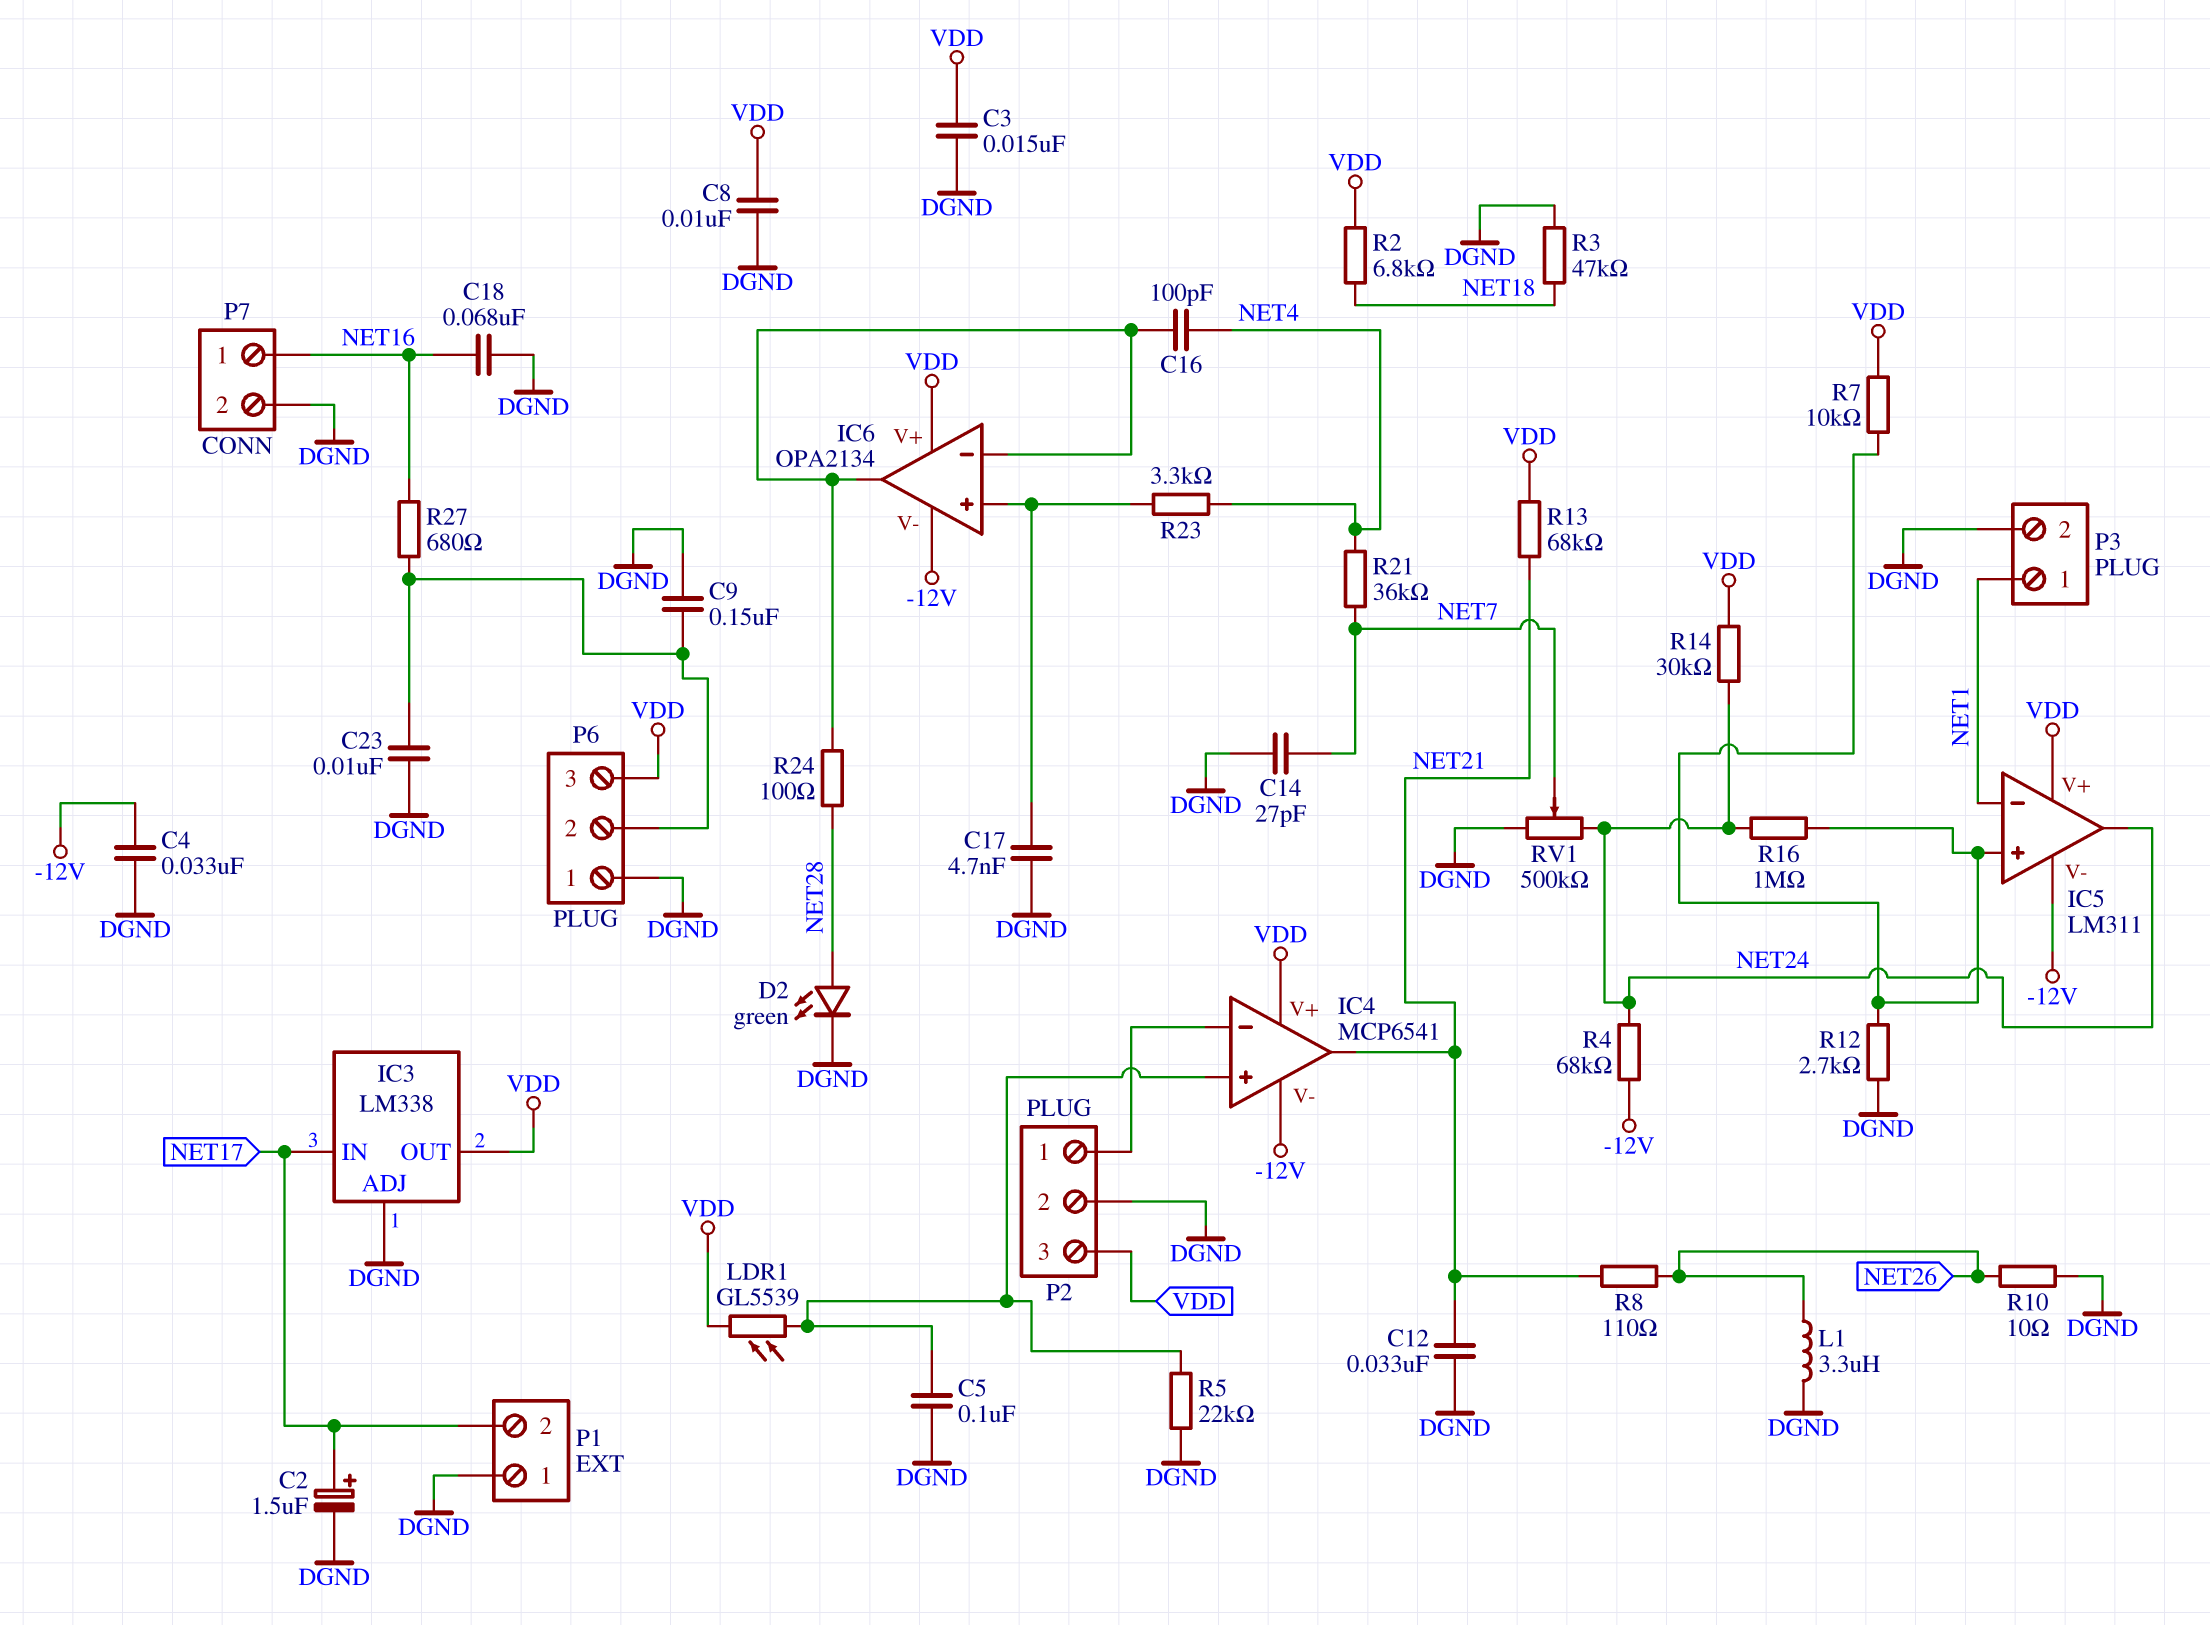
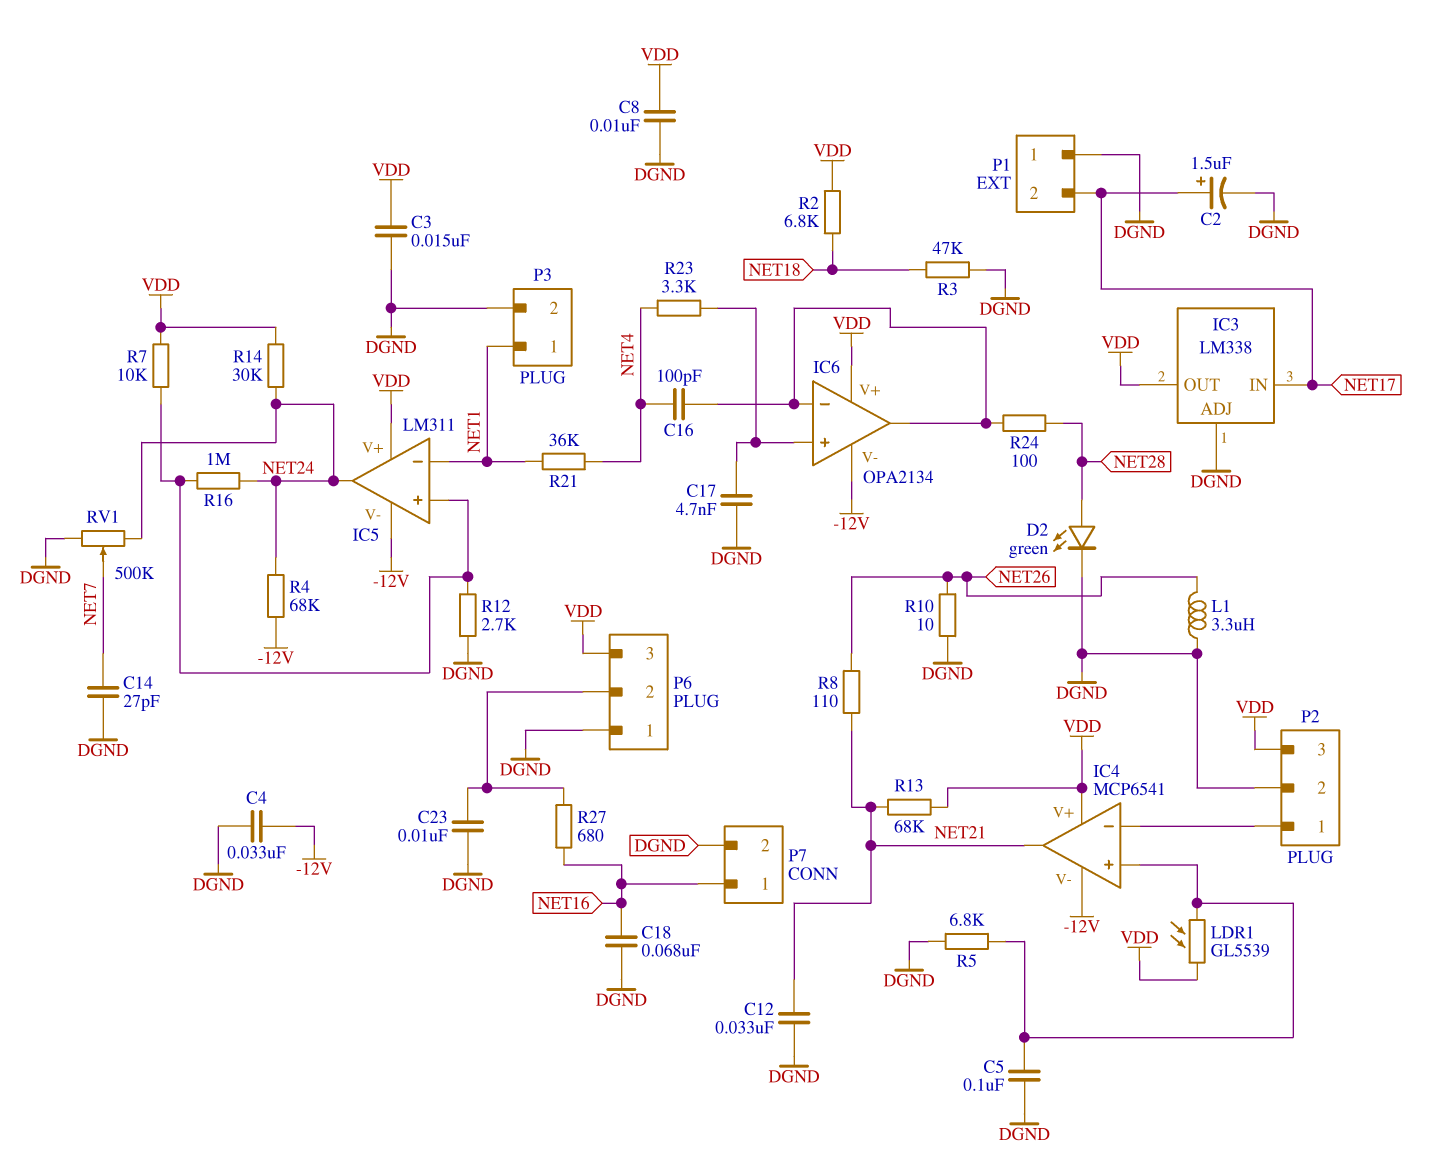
C9: 150nF (DGND, P6/2) -> none
R5: 22k (DGND, IC4/in+) -> 6.8k (DGND, IC4/in+)
R21: 36k (NET4, NET7) -> 36k (NET1, NET4)

